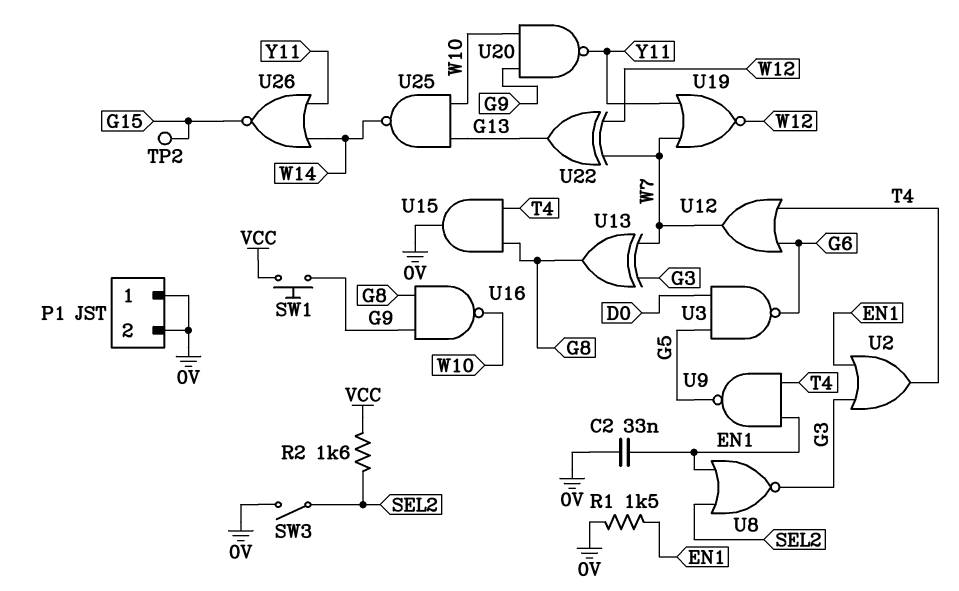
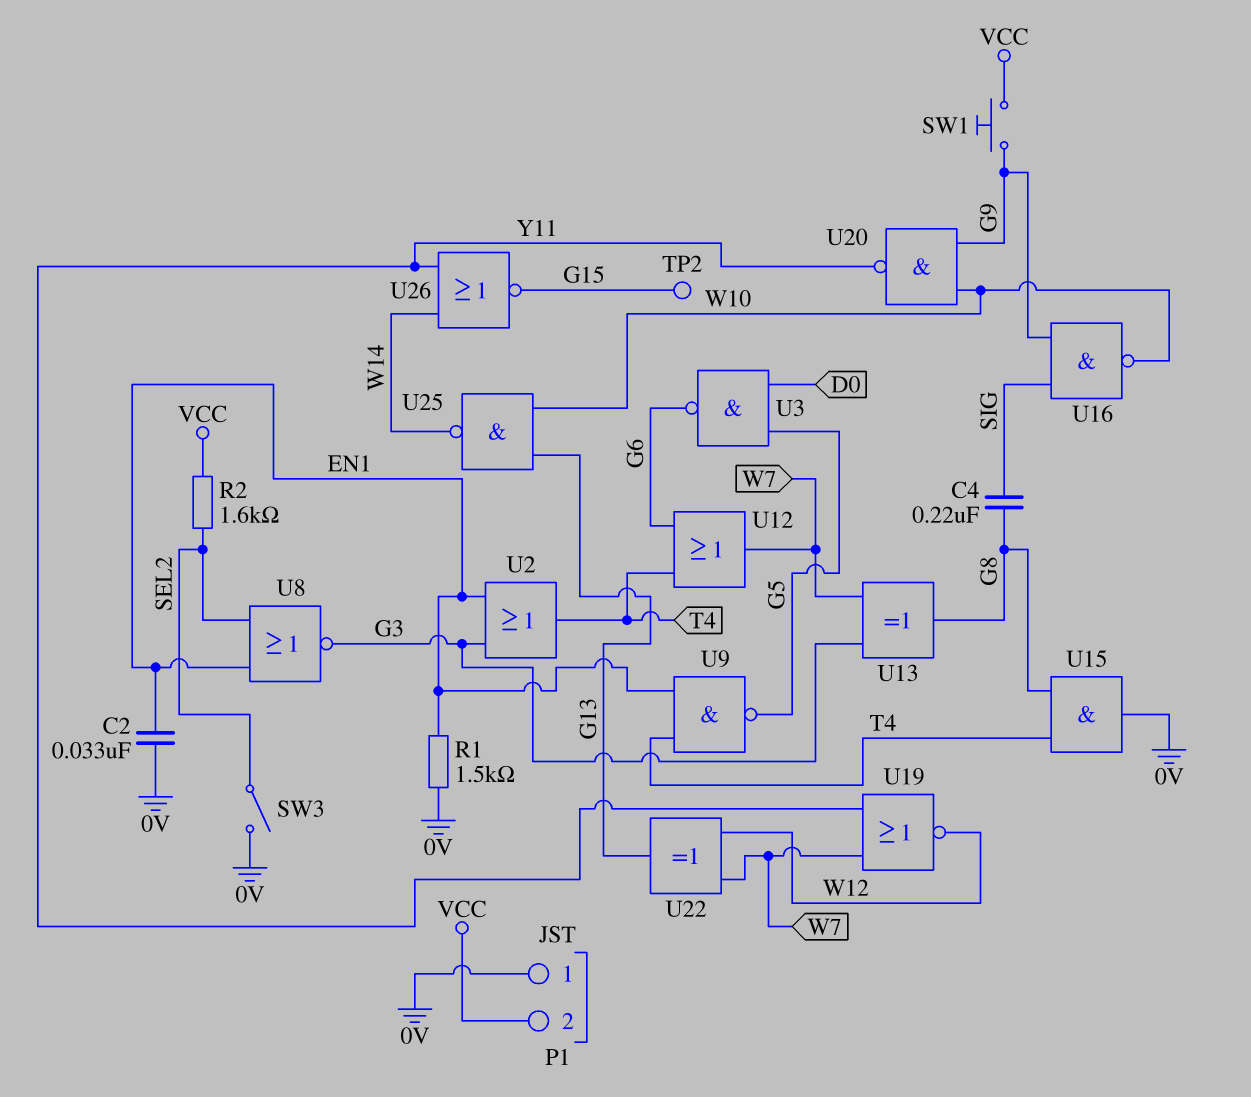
C4: none -> 220nF (G8, SIG)
P1 pin 2: 0V -> VCC
U16: NAND (in G8, in G9, out W10) -> NAND (in G9, in SIG, out W10)

